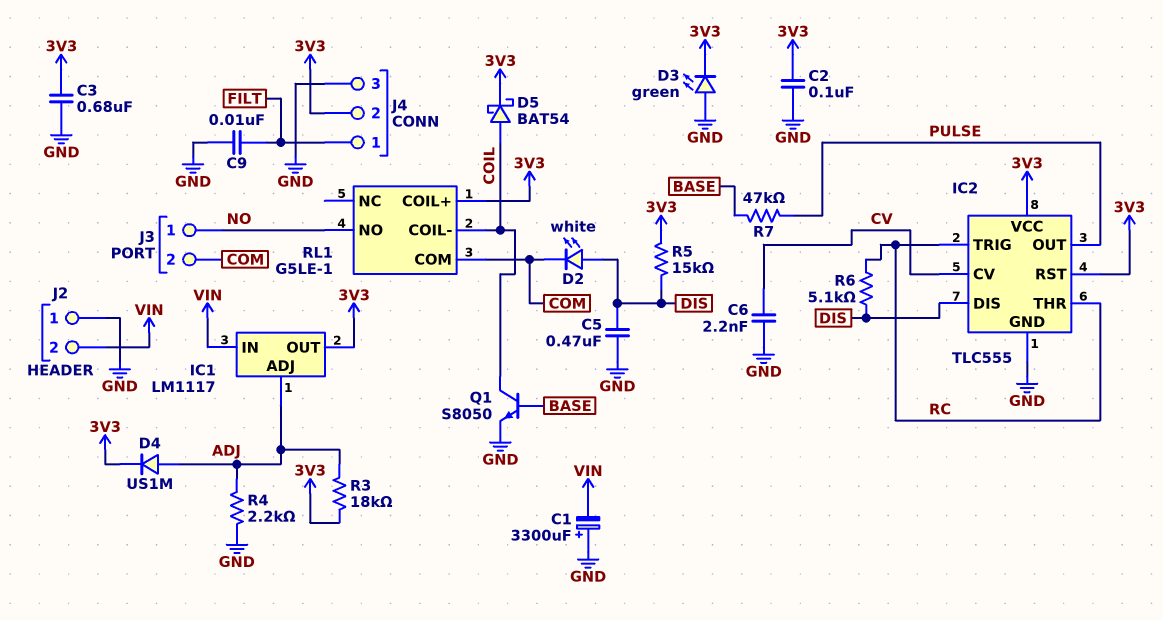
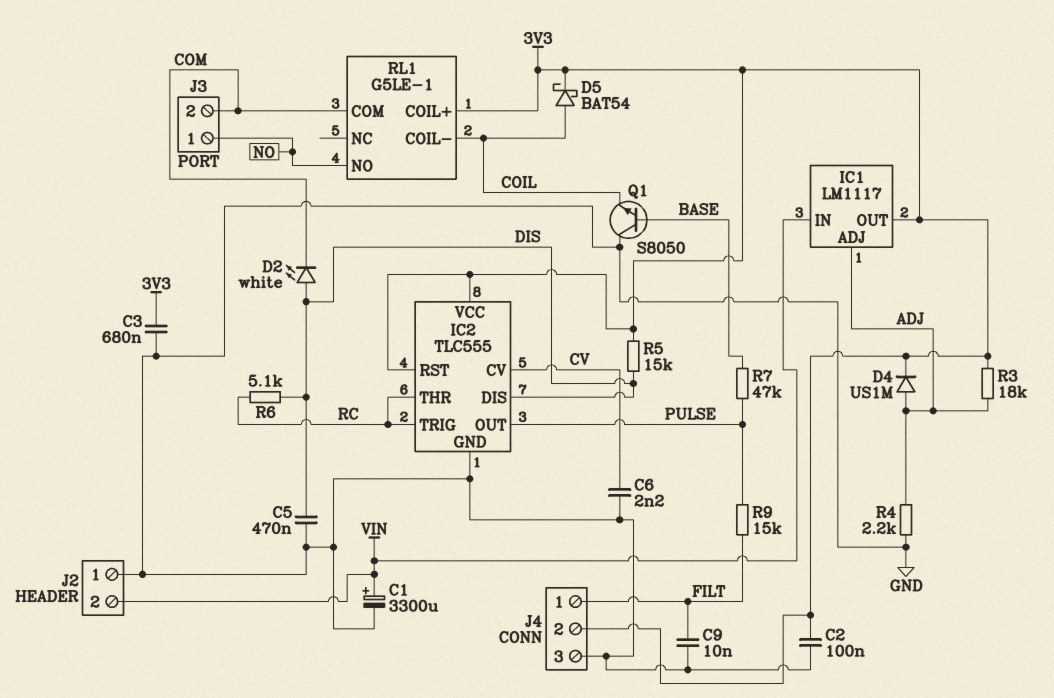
C1: 3300uF (plus GND, minus VIN) -> 3300uF (plus VIN, minus GND)
D3: LED green (A GND, K 3V3) -> none
Q1: NPN S8050 (B BASE, C COIL, E GND) -> NPN S8050 (B BASE, C GND, E COIL)
R9: none -> 15k (FILT, PULSE)

